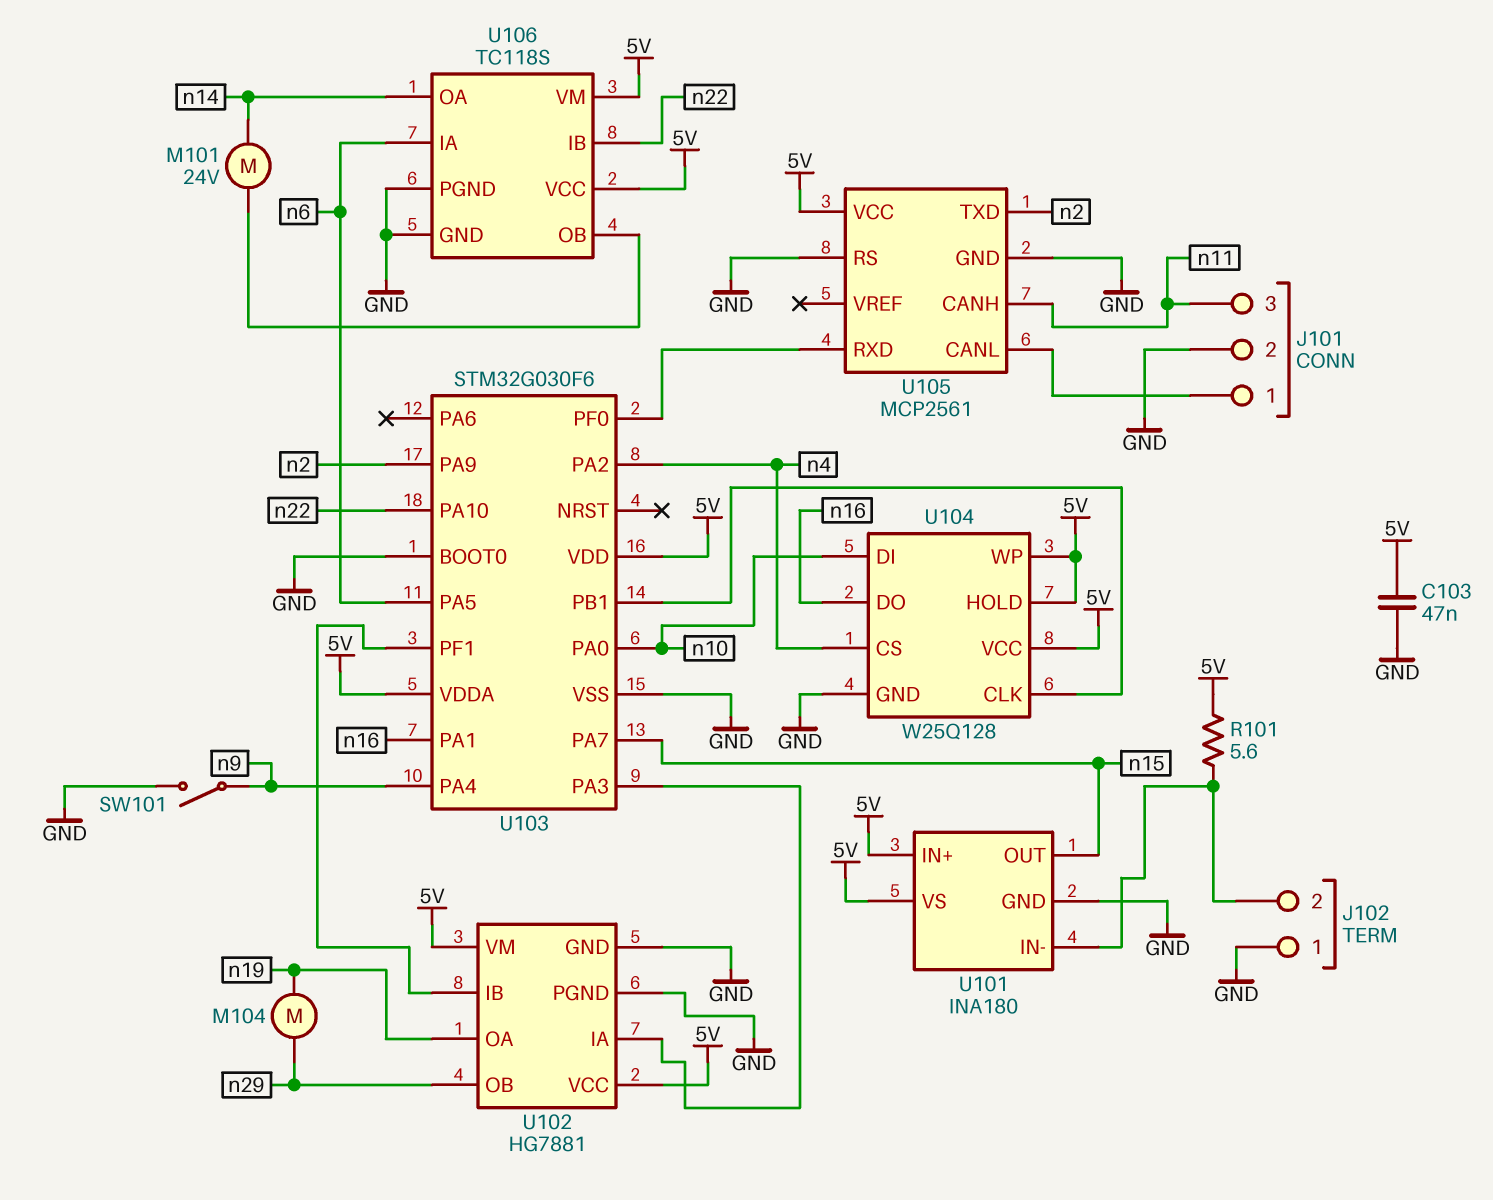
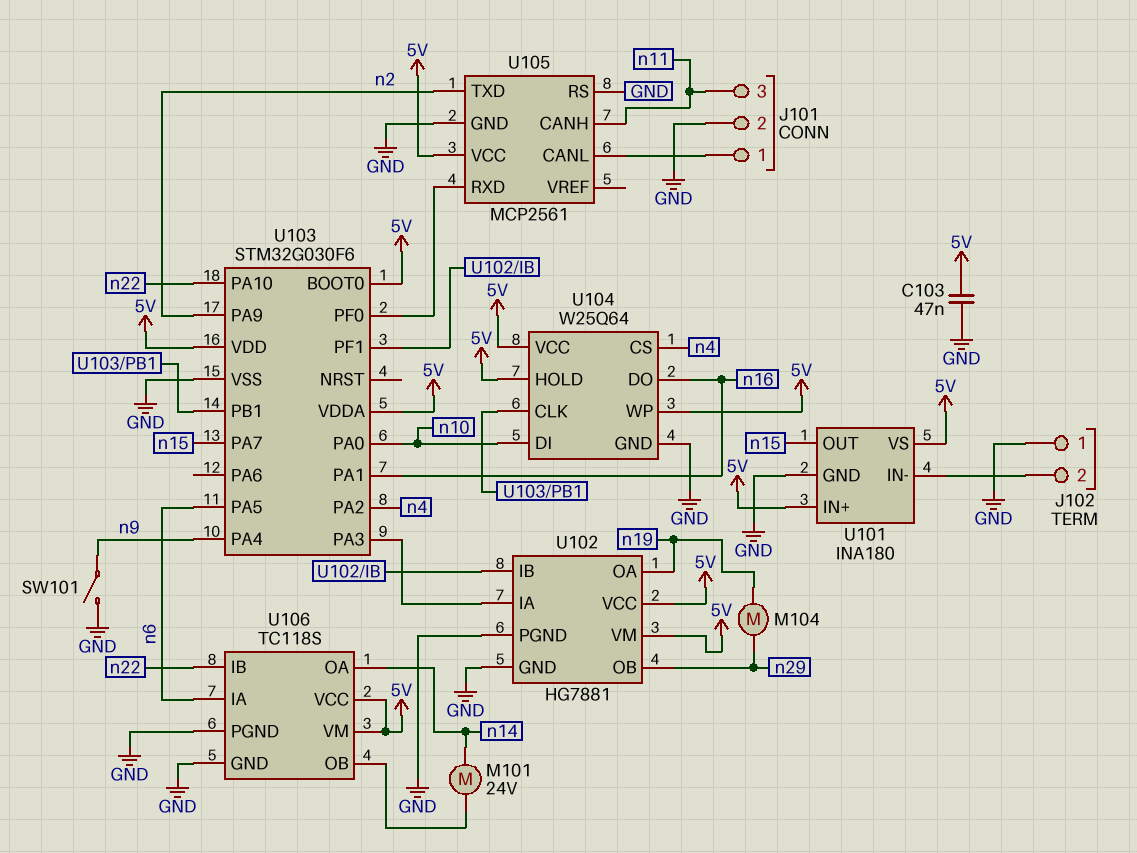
R101: 5.6 (5V, J102/2) -> none
U103 pin BOOT0: GND -> 5V
U104: W25Q128 -> W25Q64

